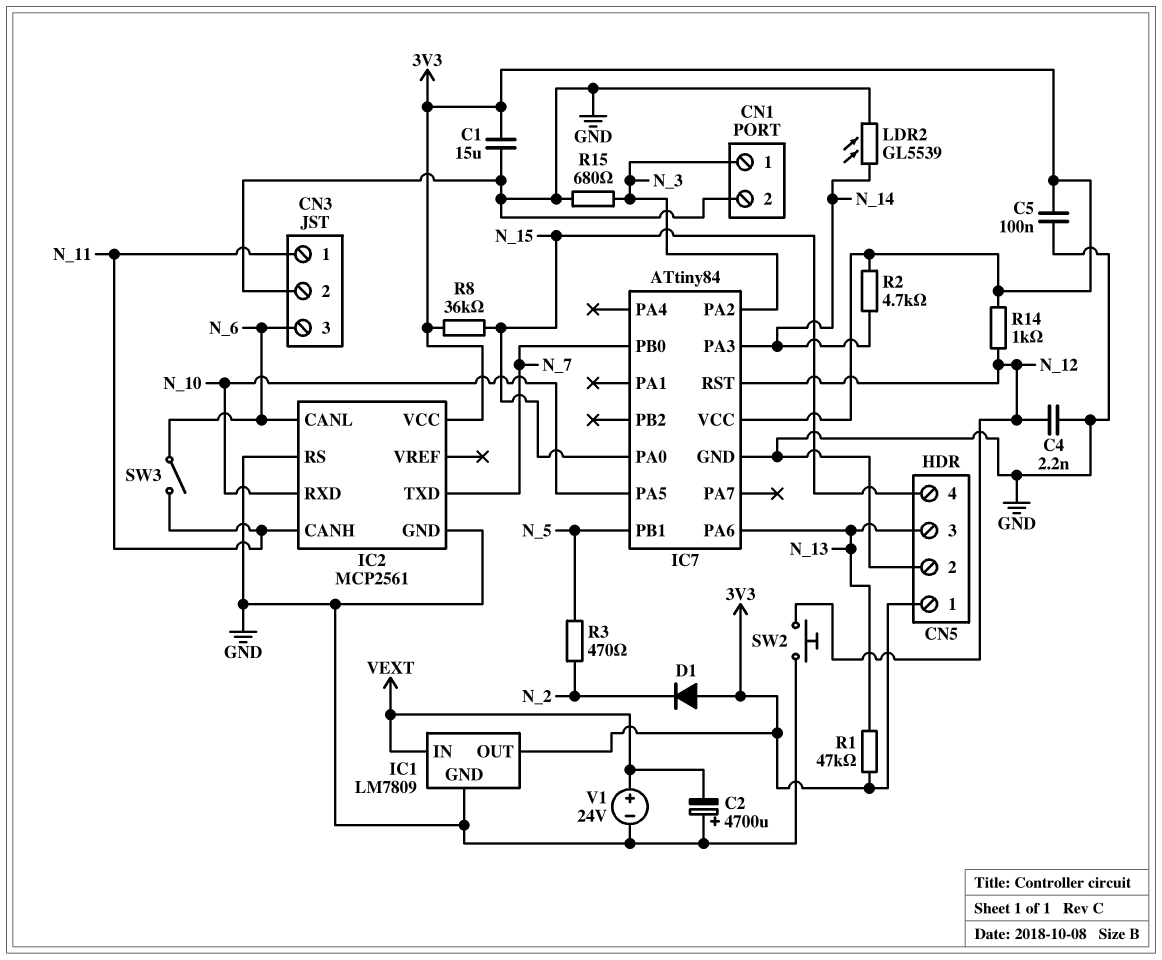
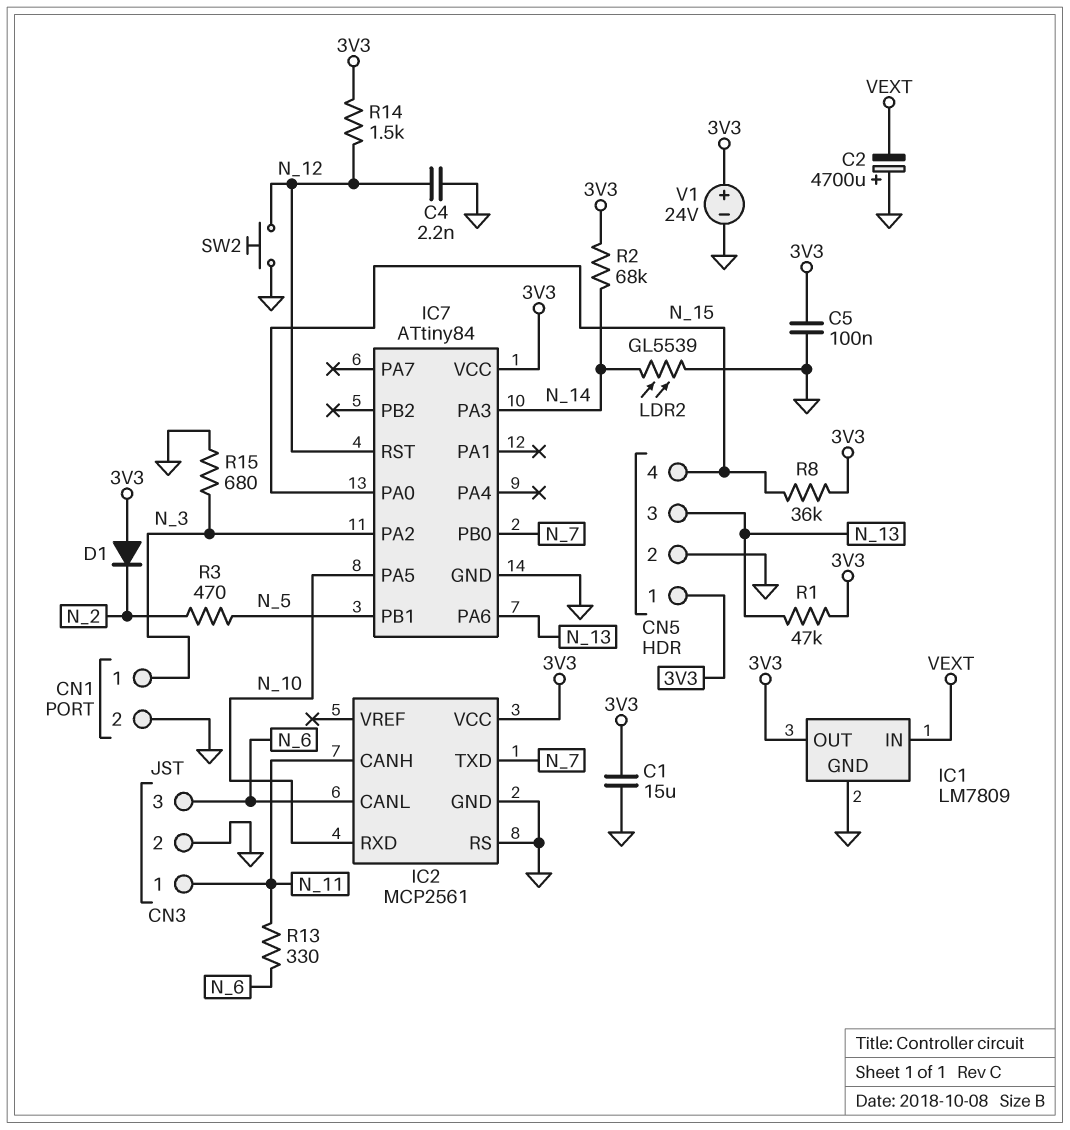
R2: 4.7k (3V3, N_14) -> 68k (3V3, N_14)
R13: none -> 330 (N_6, N_11)
R14: 1k (3V3, N_12) -> 1.5k (3V3, N_12)
SW3: switch (N_6, N_11) -> none
V1: 24V (plus VEXT, minus GND) -> 24V (plus 3V3, minus GND)

